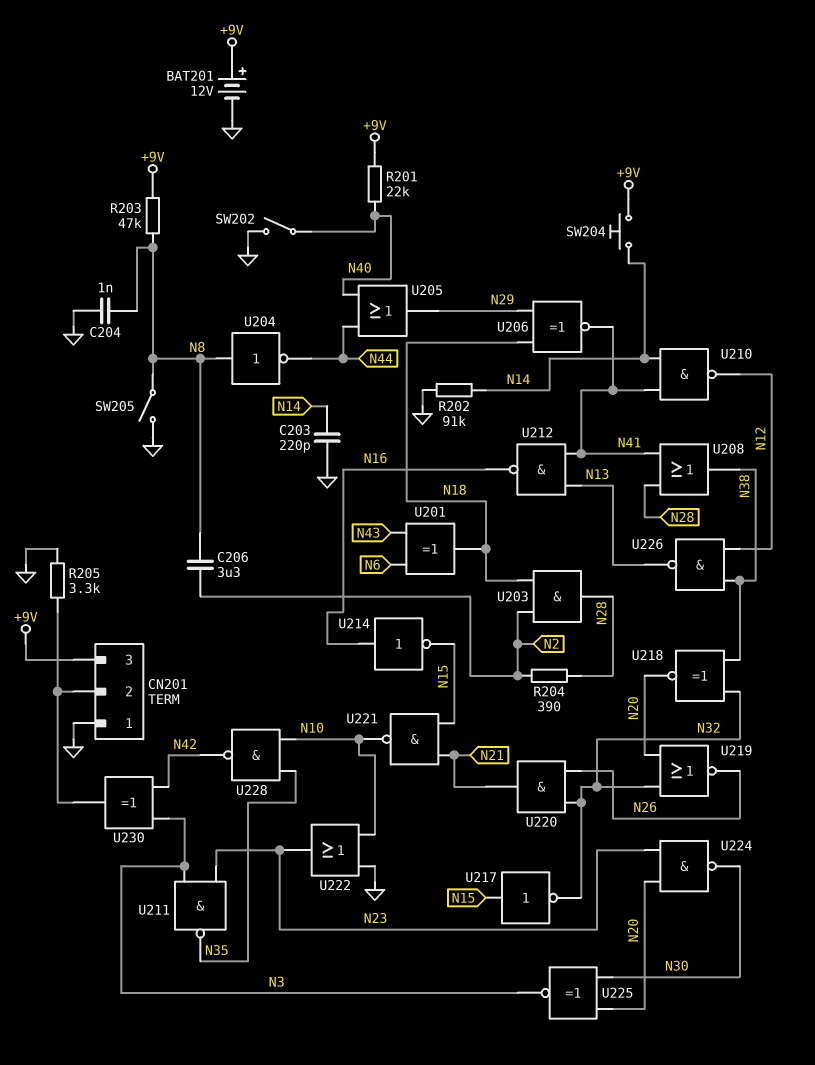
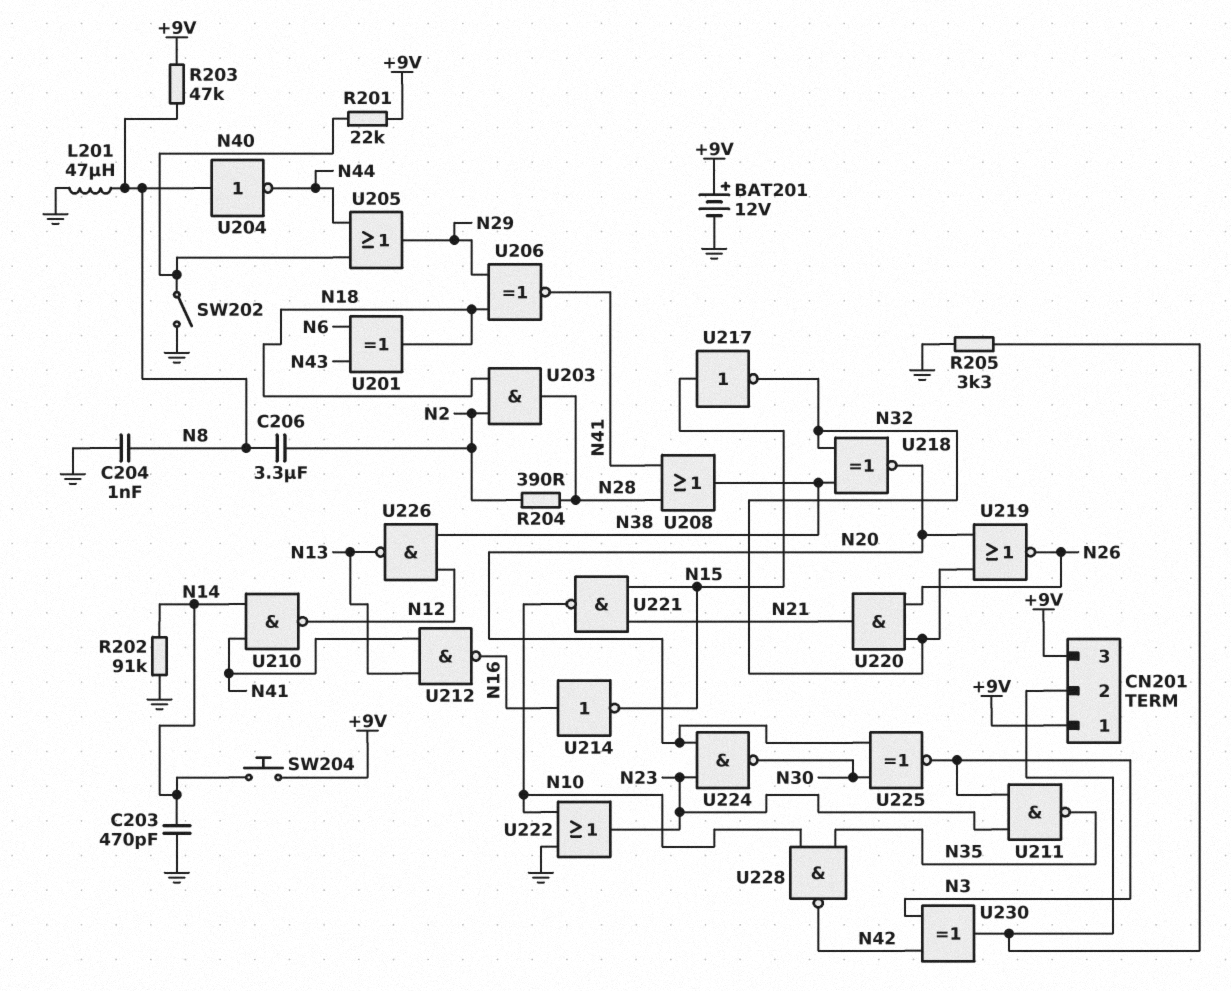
C203: 220pF (GND, N14) -> 470pF (GND, N14)
CN201 pin 1: GND -> +9V
L201: none -> 47uH (GND, N8)
SW205: switch (GND, N8) -> none

